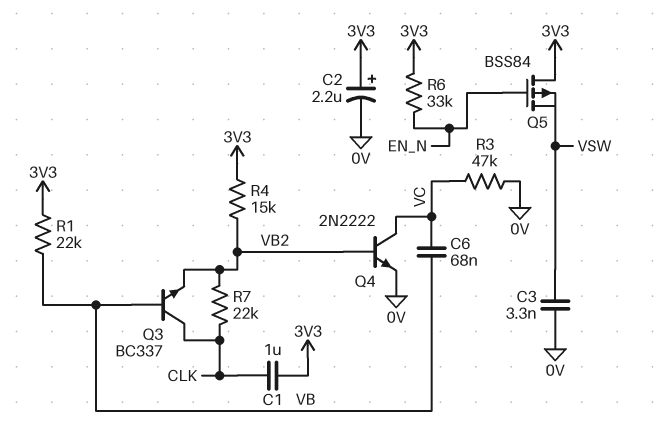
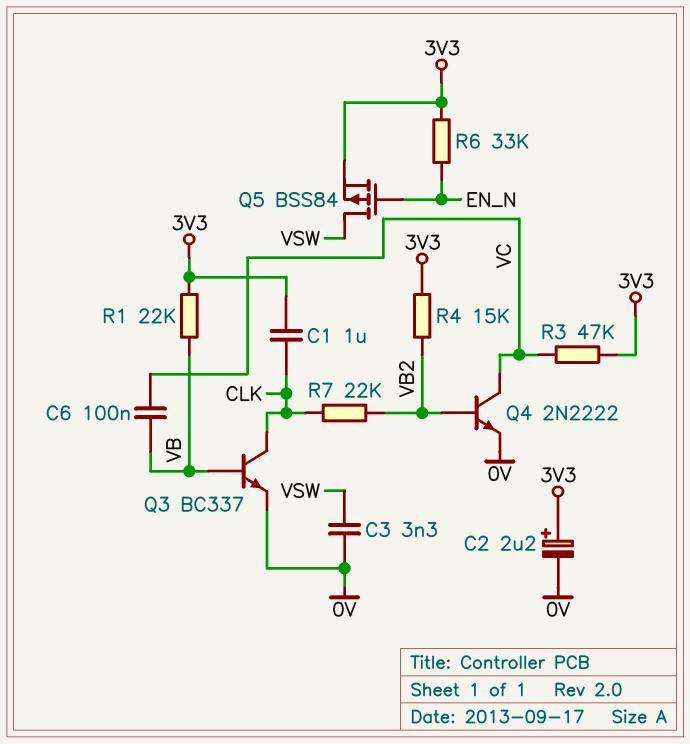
C6: 68nF (VB, VC) -> 100nF (VB, VC)
Q3: NPN BC337 (B VB, C CLK, E VB2) -> NPN BC337 (B VB, C CLK, E 0V)
Q5: PMOS BSS84 (G EN_N, D 3V3, S VSW) -> PMOS BSS84 (G EN_N, D VSW, S 3V3)
R3: 47k (0V, VC) -> 47k (3V3, VC)

